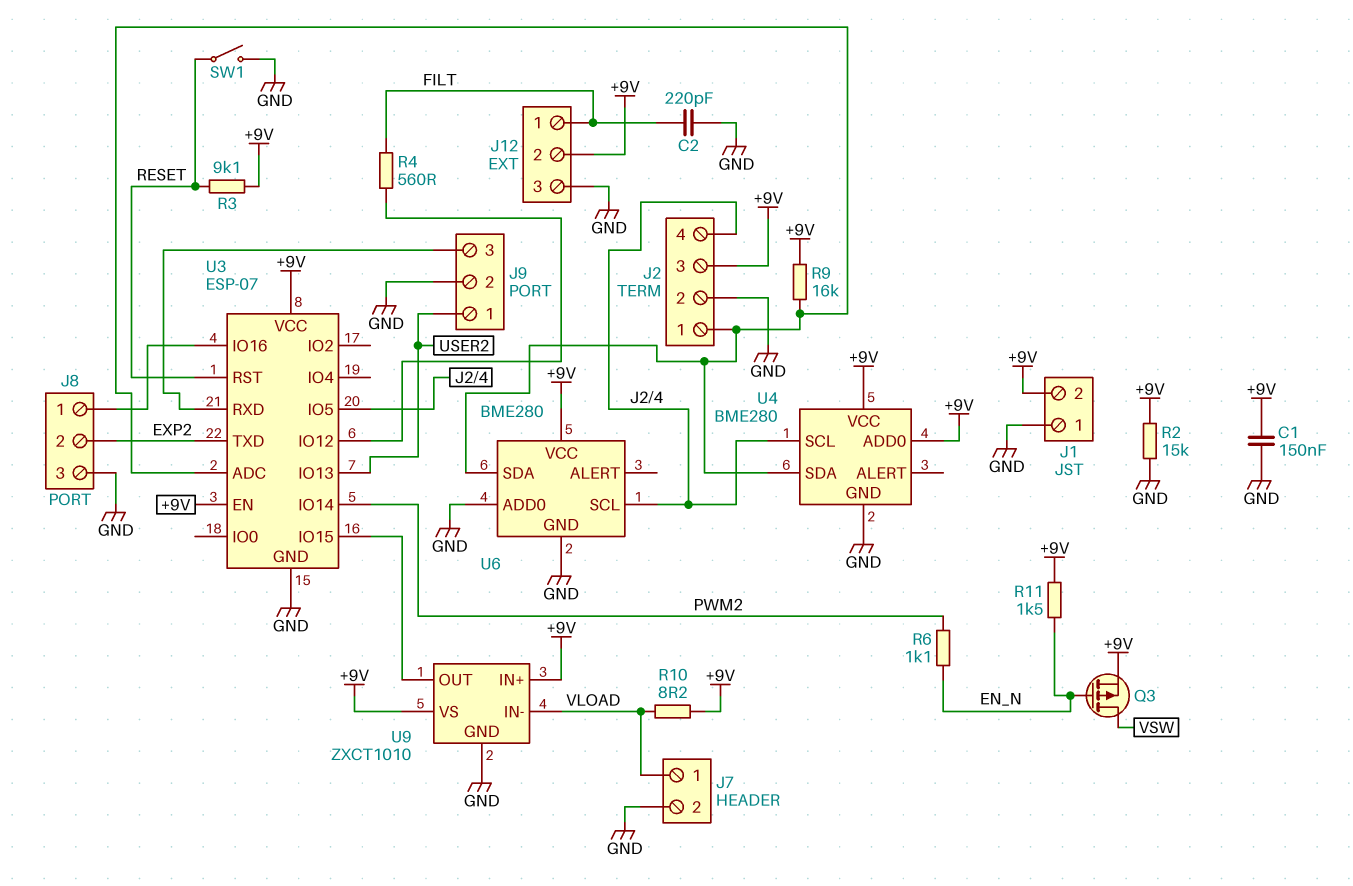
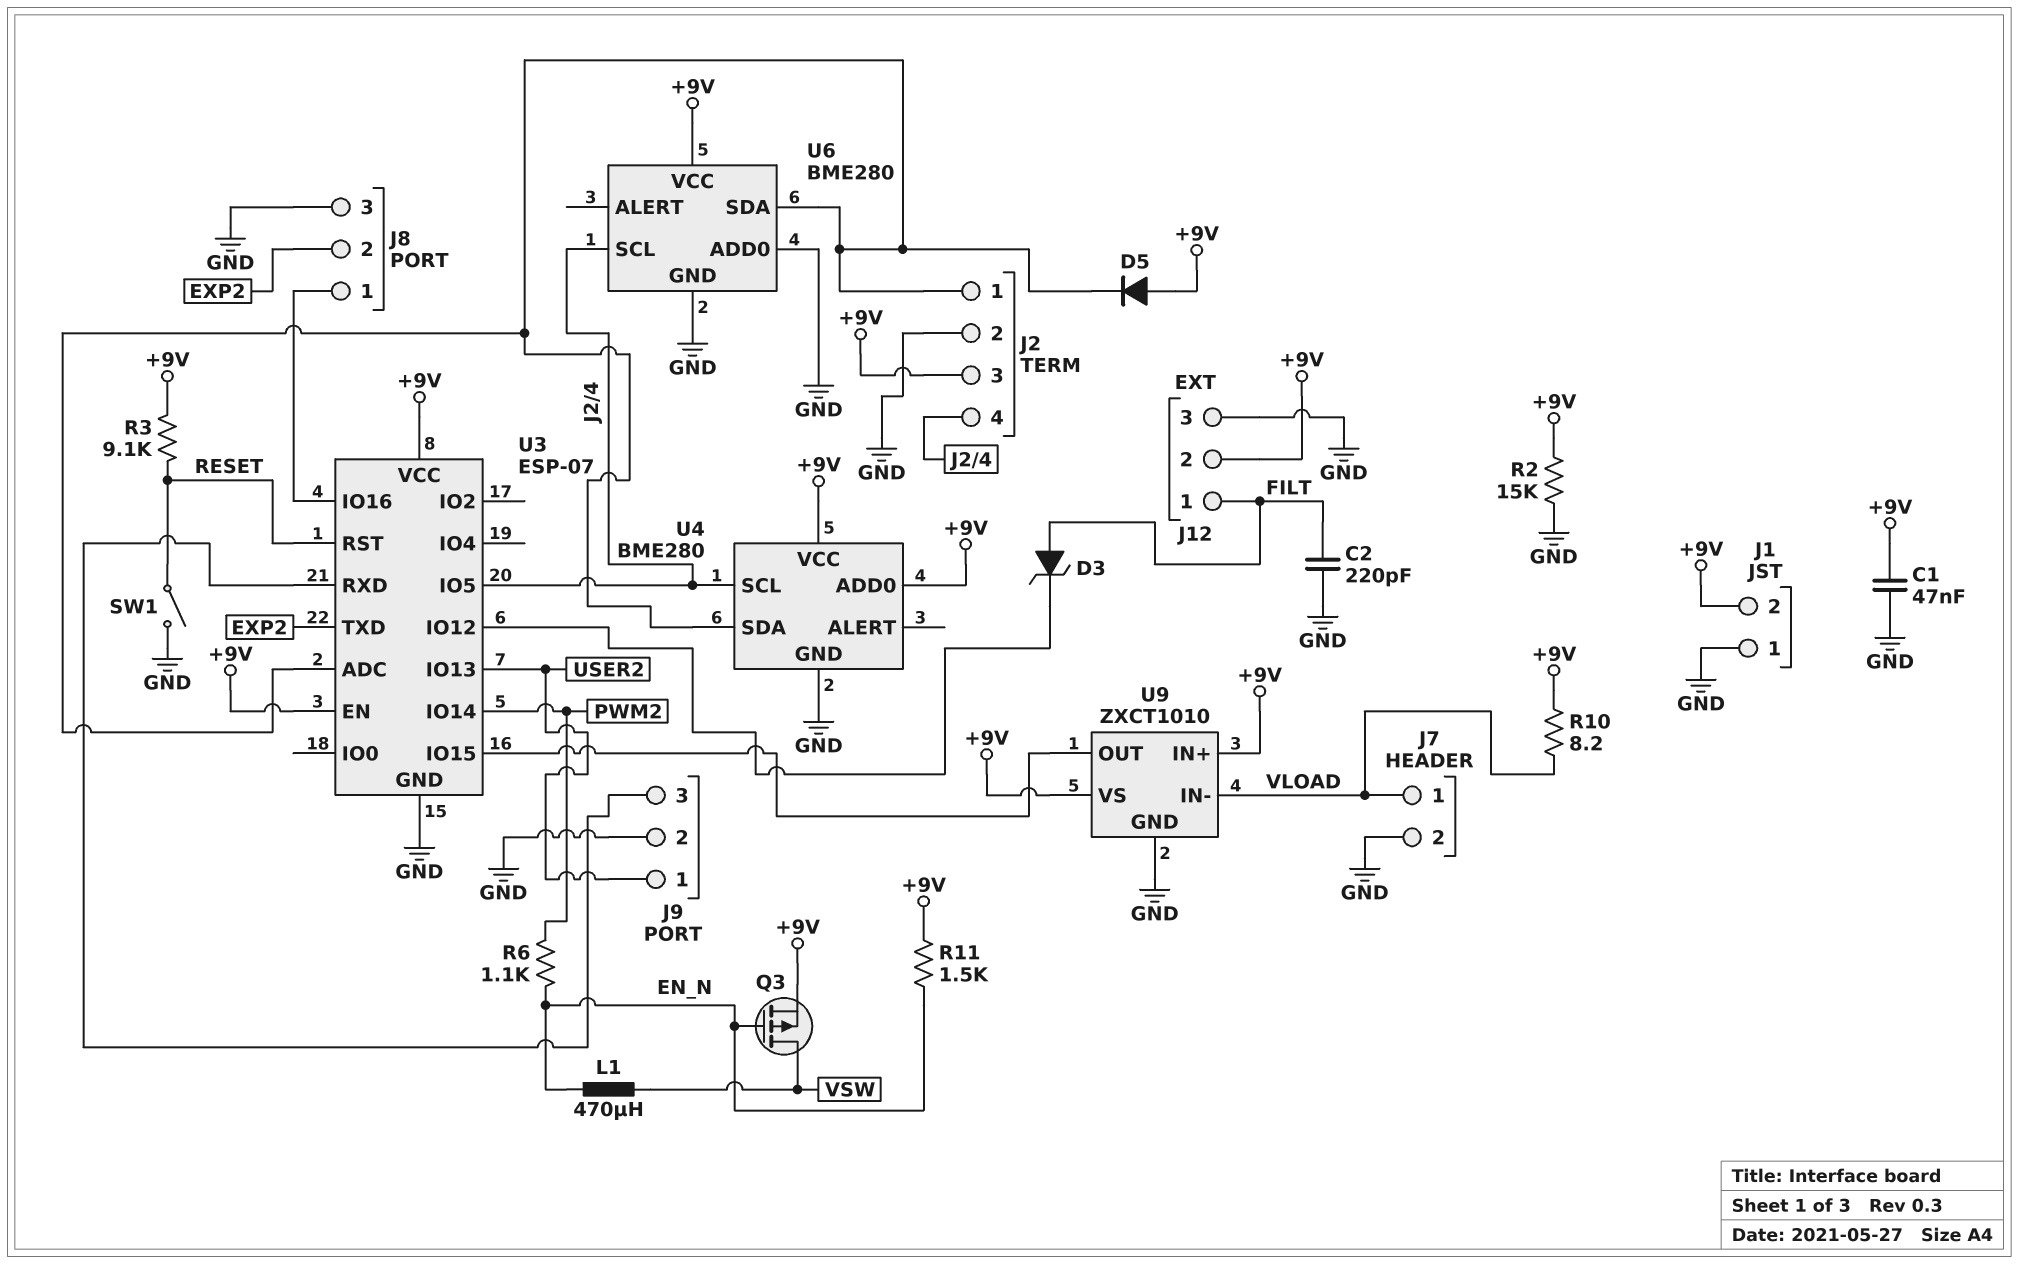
C1: 150nF (+9V, GND) -> 47nF (+9V, GND)
D3: none -> zener (A FILT, K U3/IO12)
D5: none -> diode (A +9V, K J2/1)
L1: none -> 470uH (EN_N, VSW)
R4: 560 (FILT, U3/IO12) -> none
R9: 16k (+9V, J2/1) -> none

